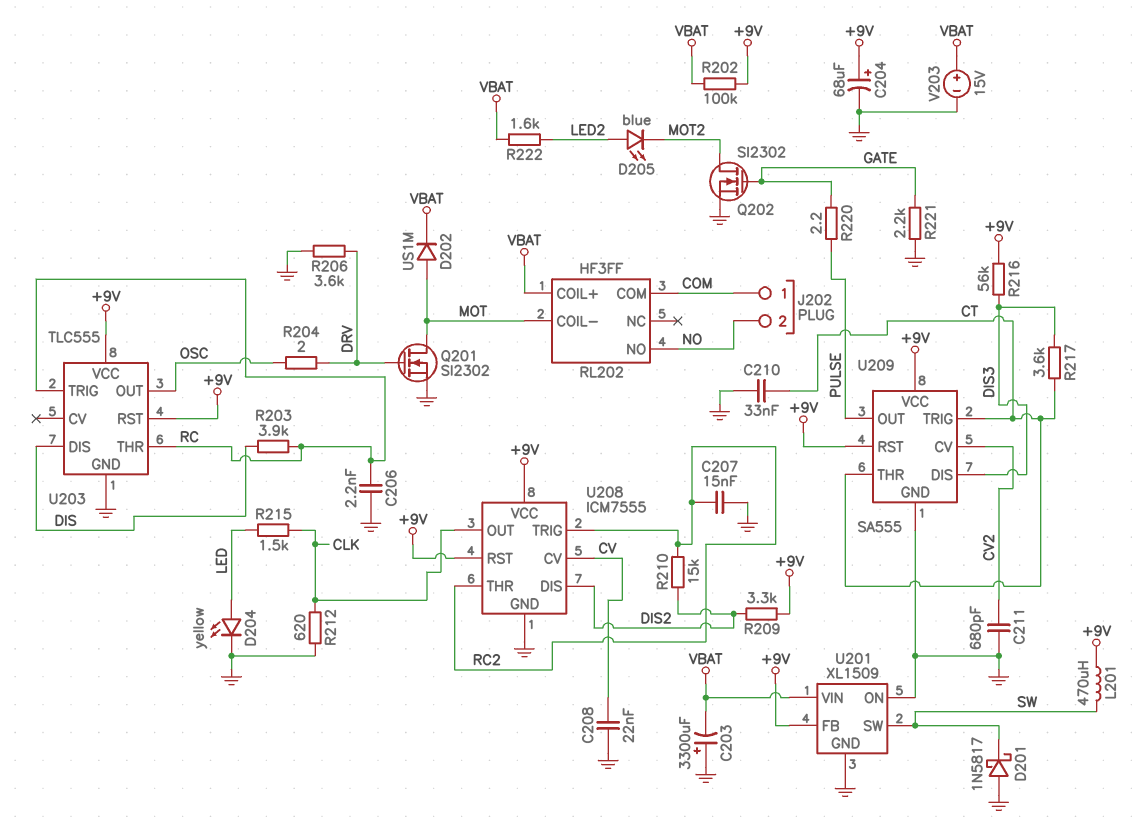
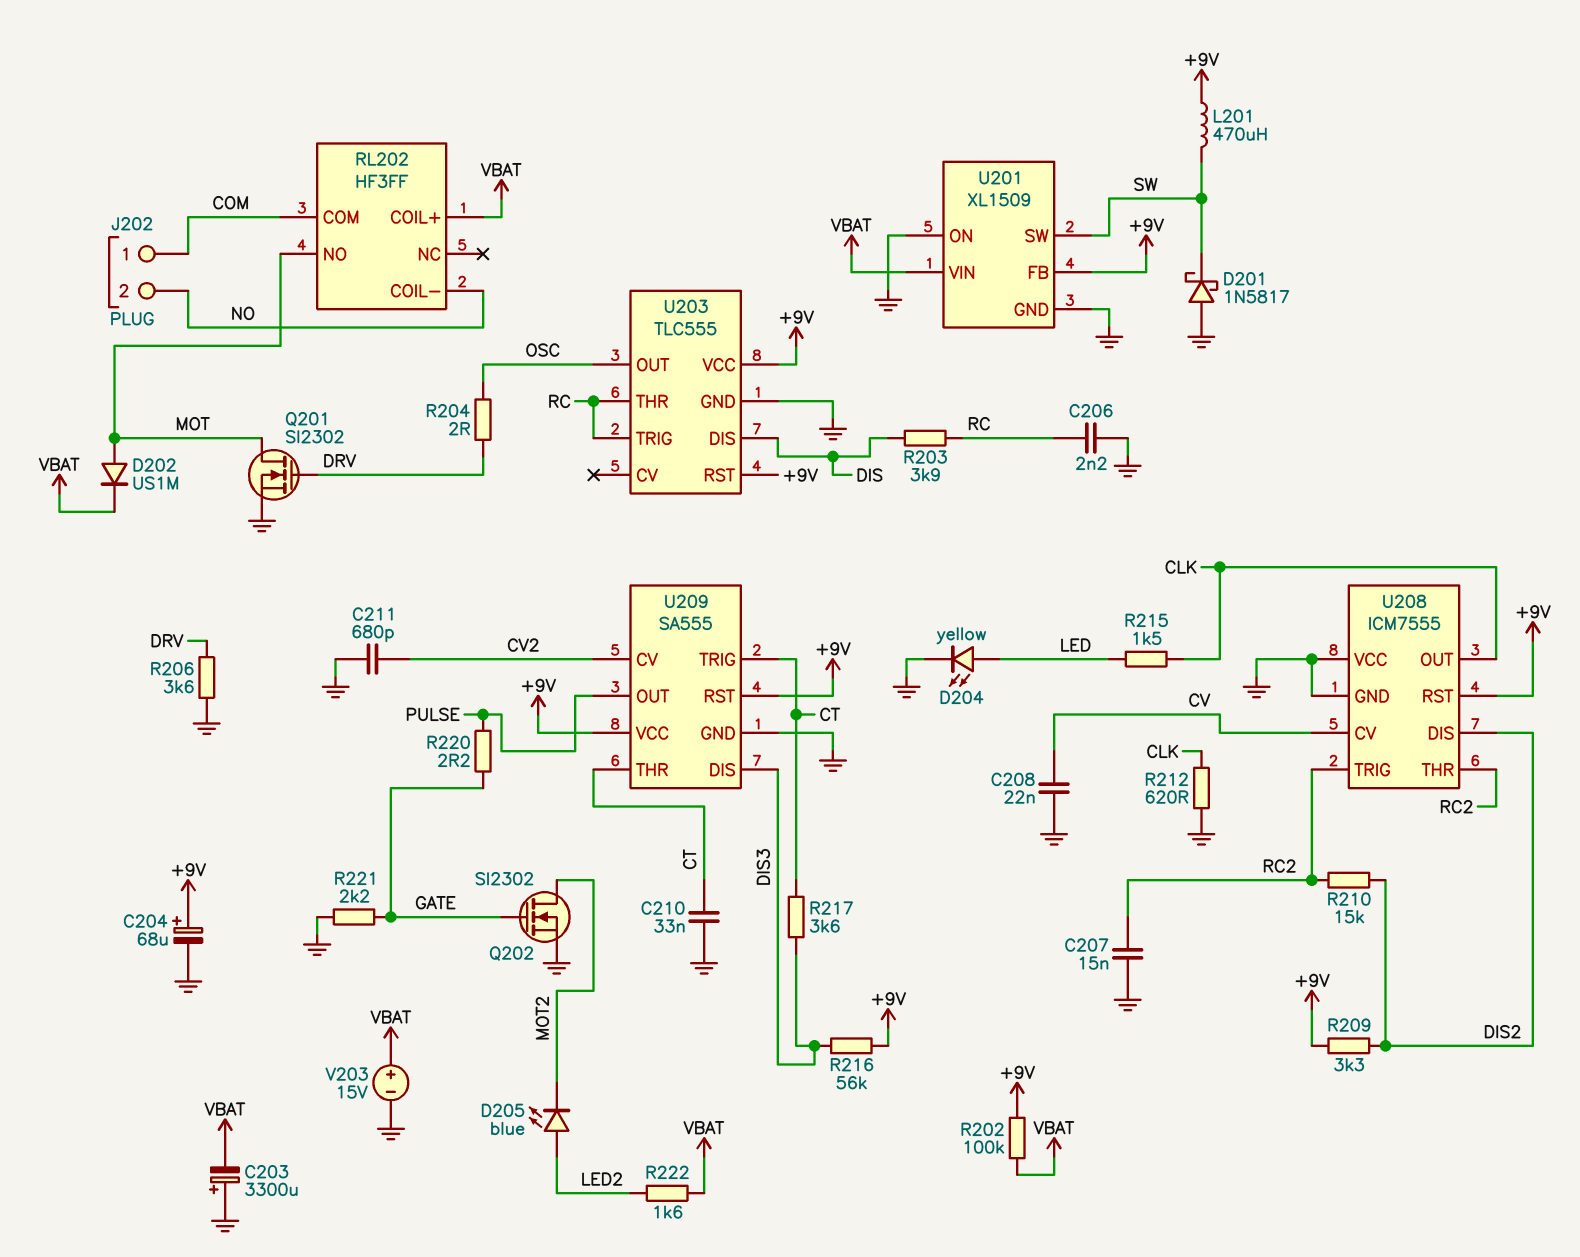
RL202 pin COIL-: MOT -> NO
RL202 pin NO: NO -> MOT
U208 pin VCC: +9V -> GND

